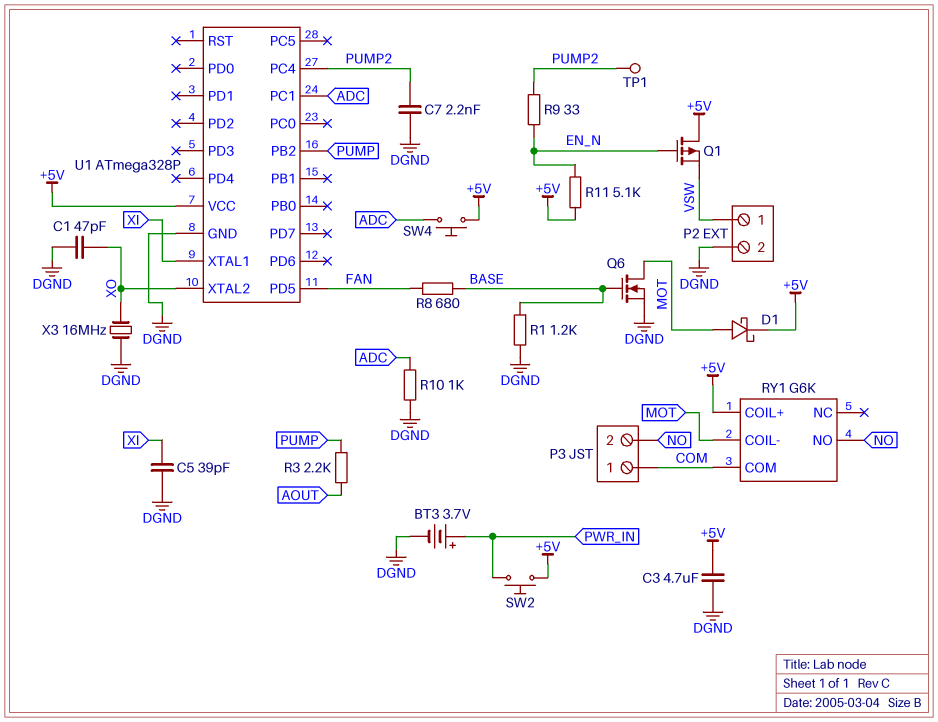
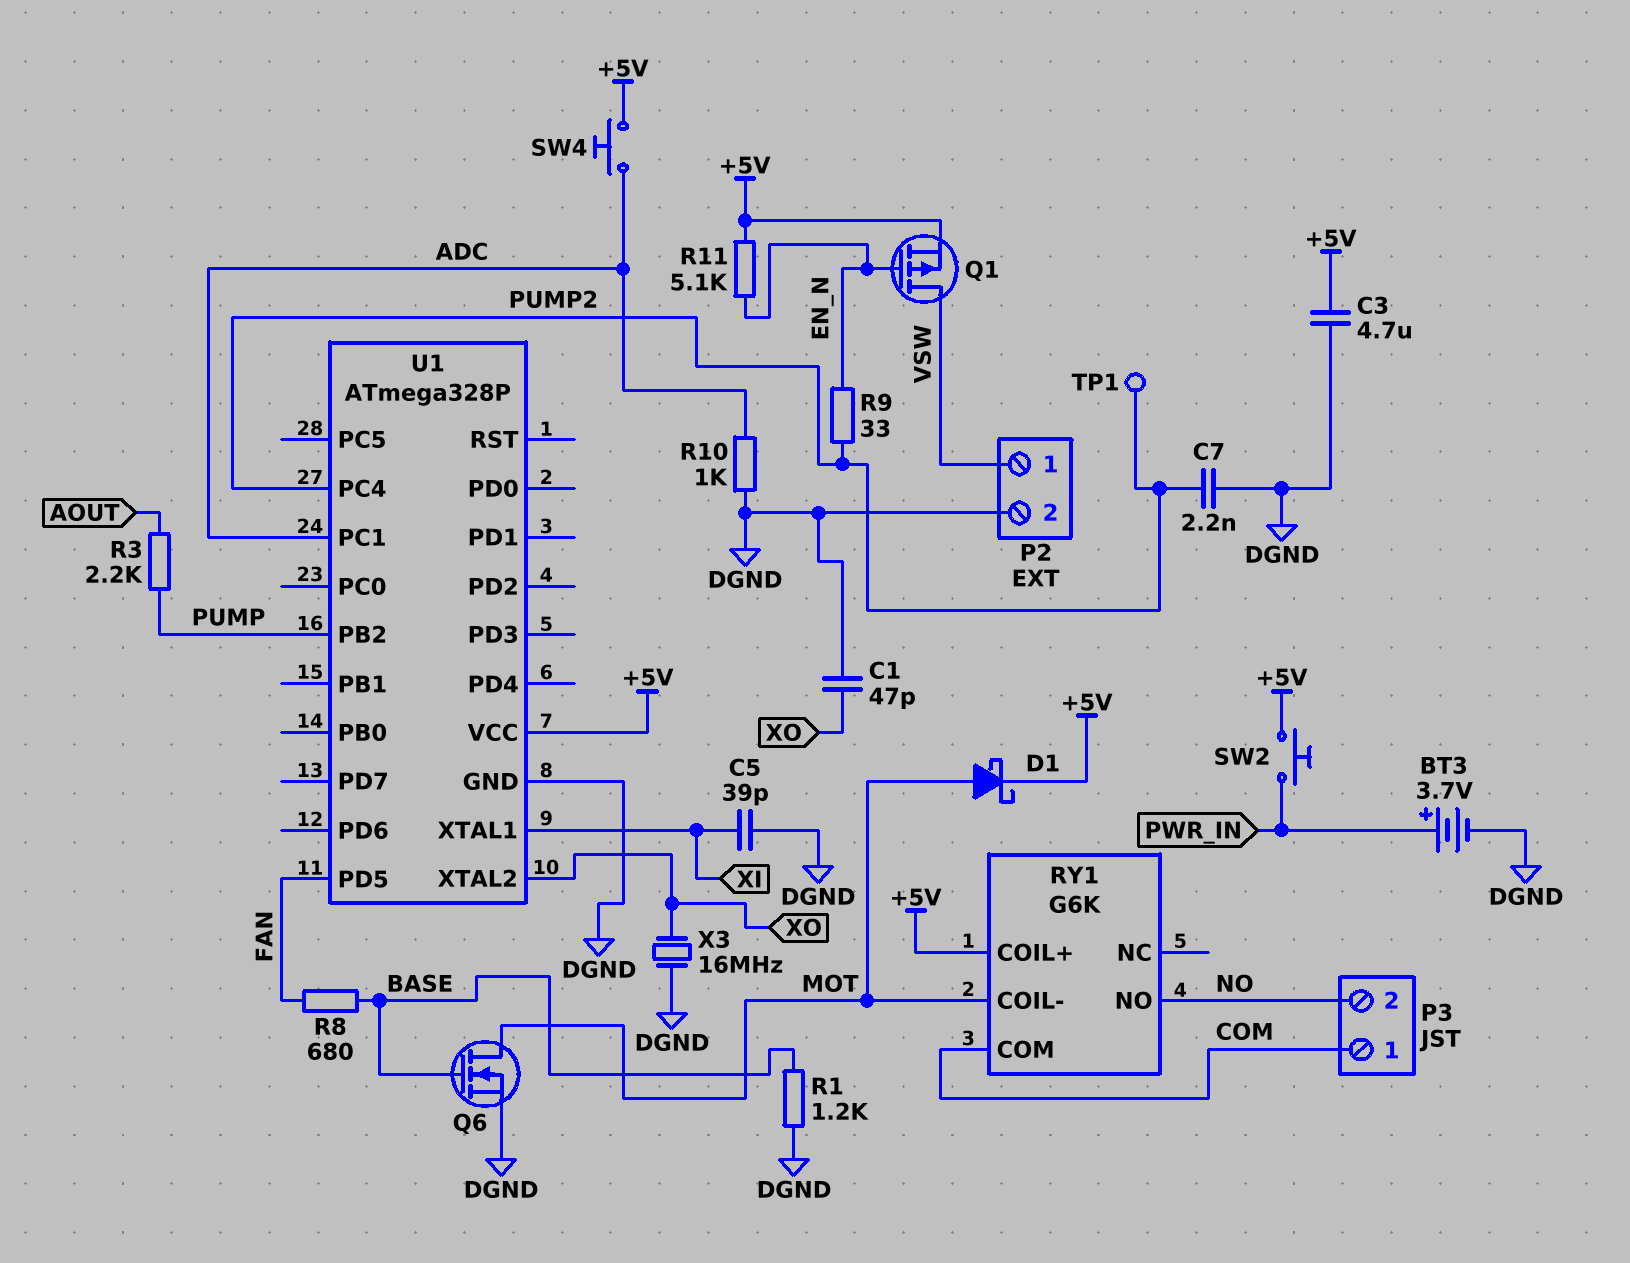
Q1: PMOS (G EN_N, D +5V, S VSW) -> PMOS (G EN_N, D VSW, S +5V)

